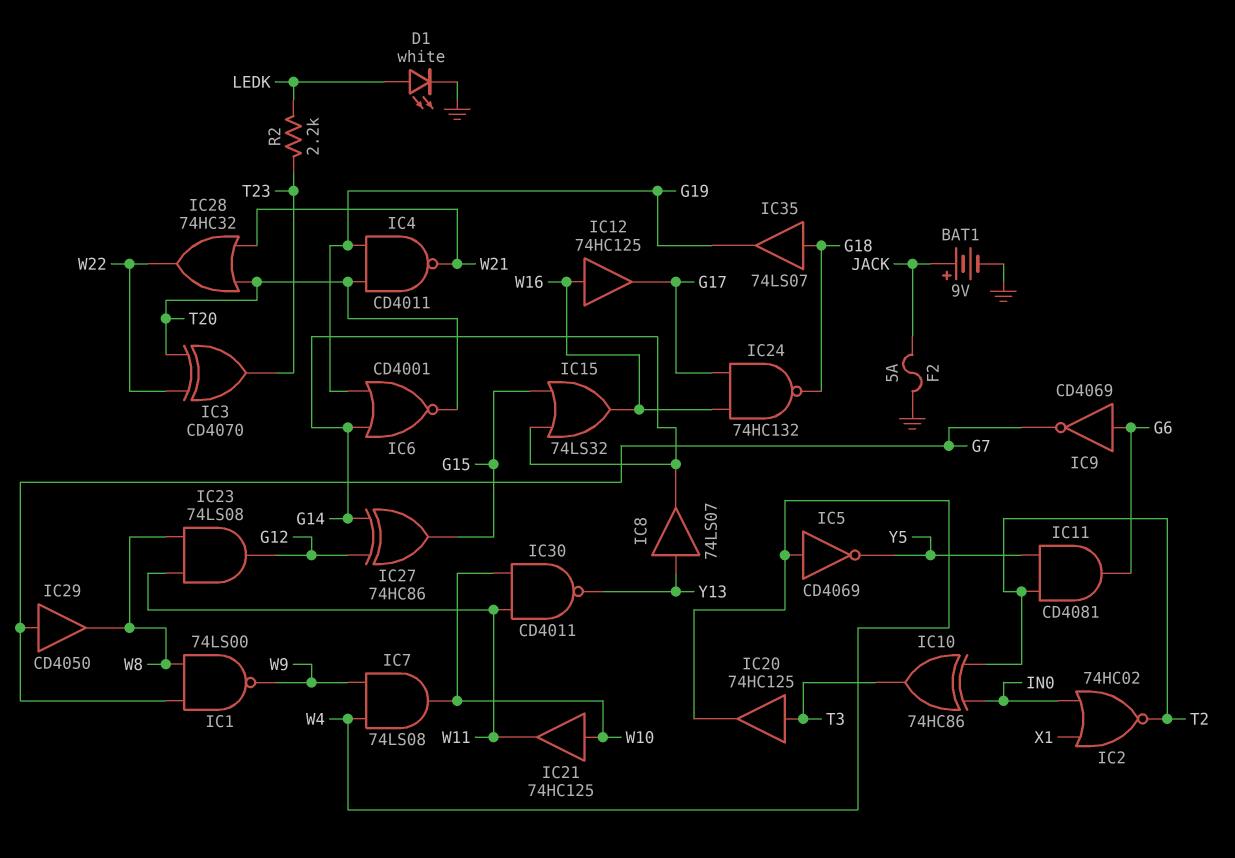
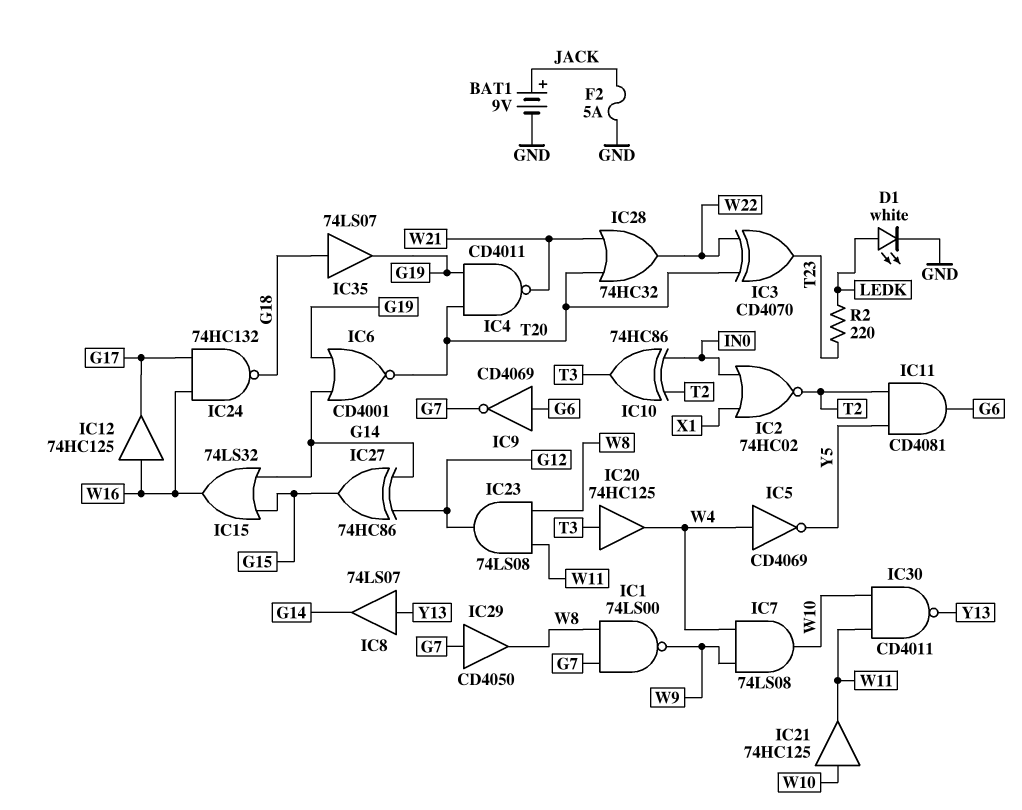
R2: 2.2k (LEDK, T23) -> 220 (LEDK, T23)

